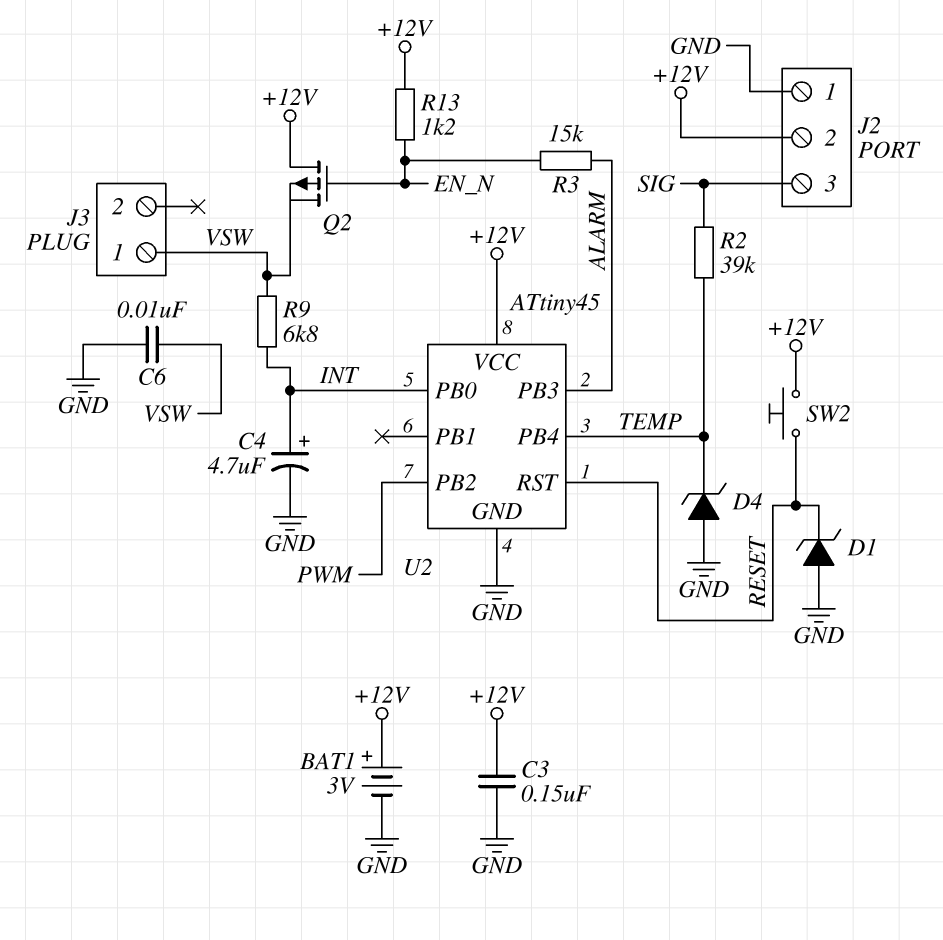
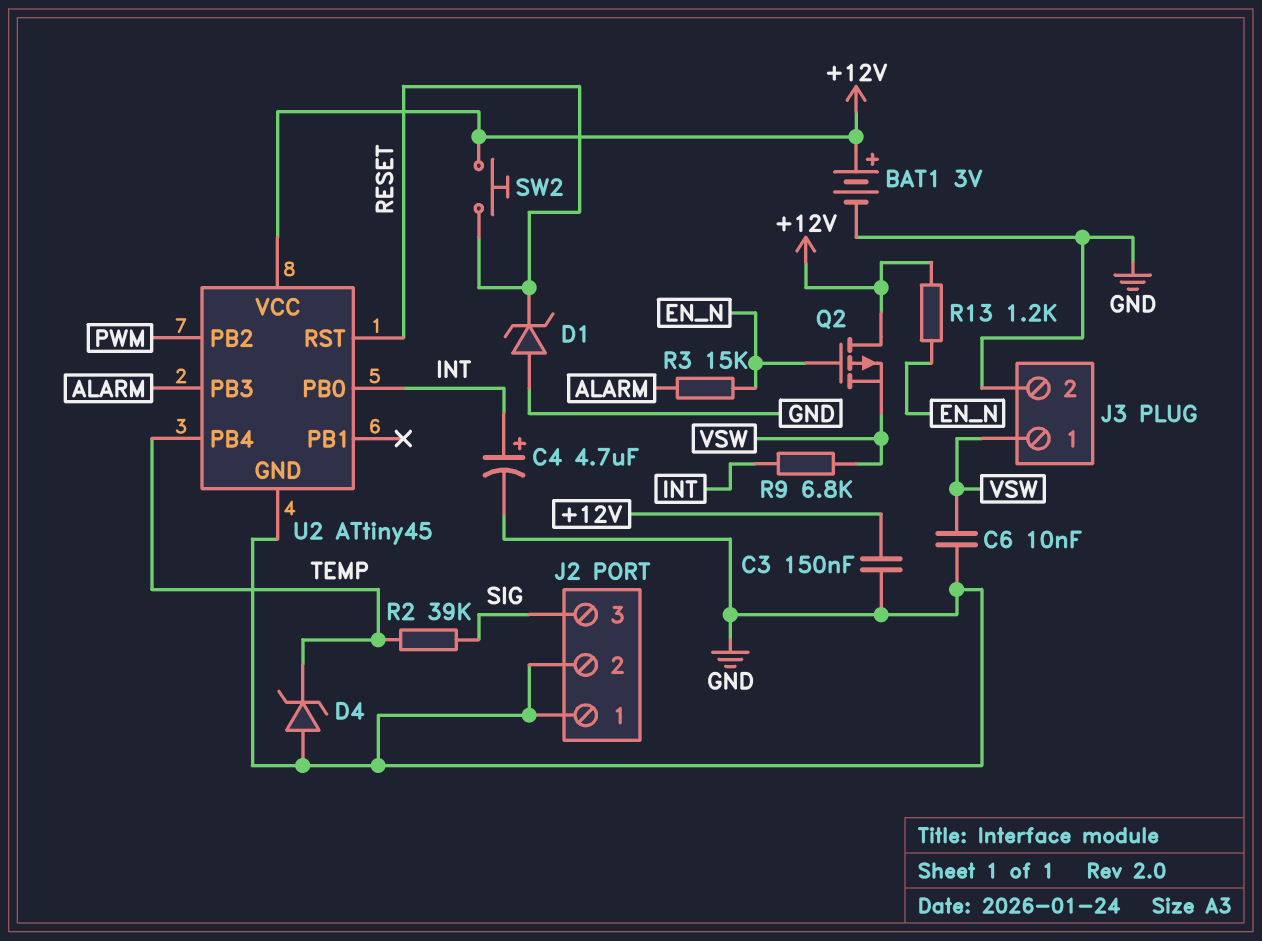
J2 pin 2: +12V -> GND
J3 pin 2: none -> GND

